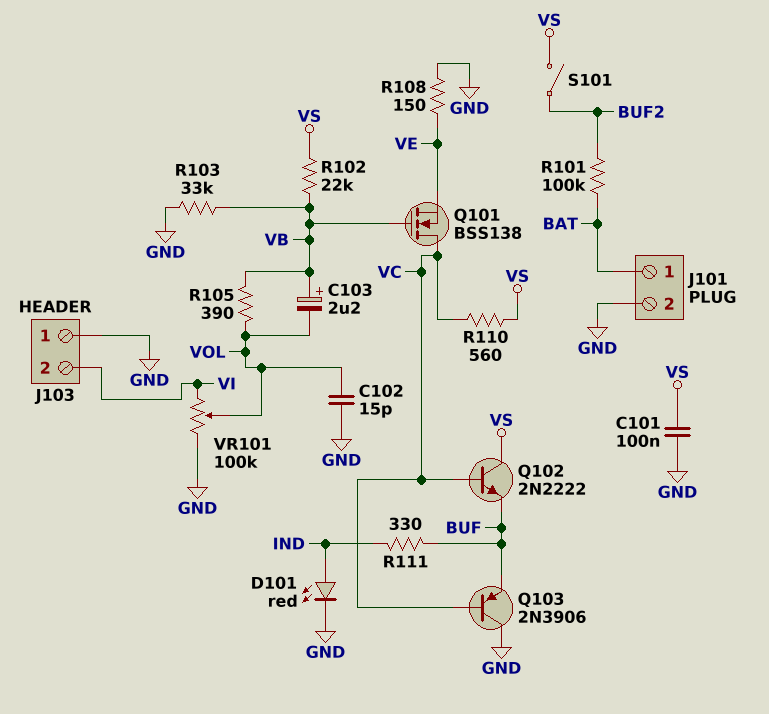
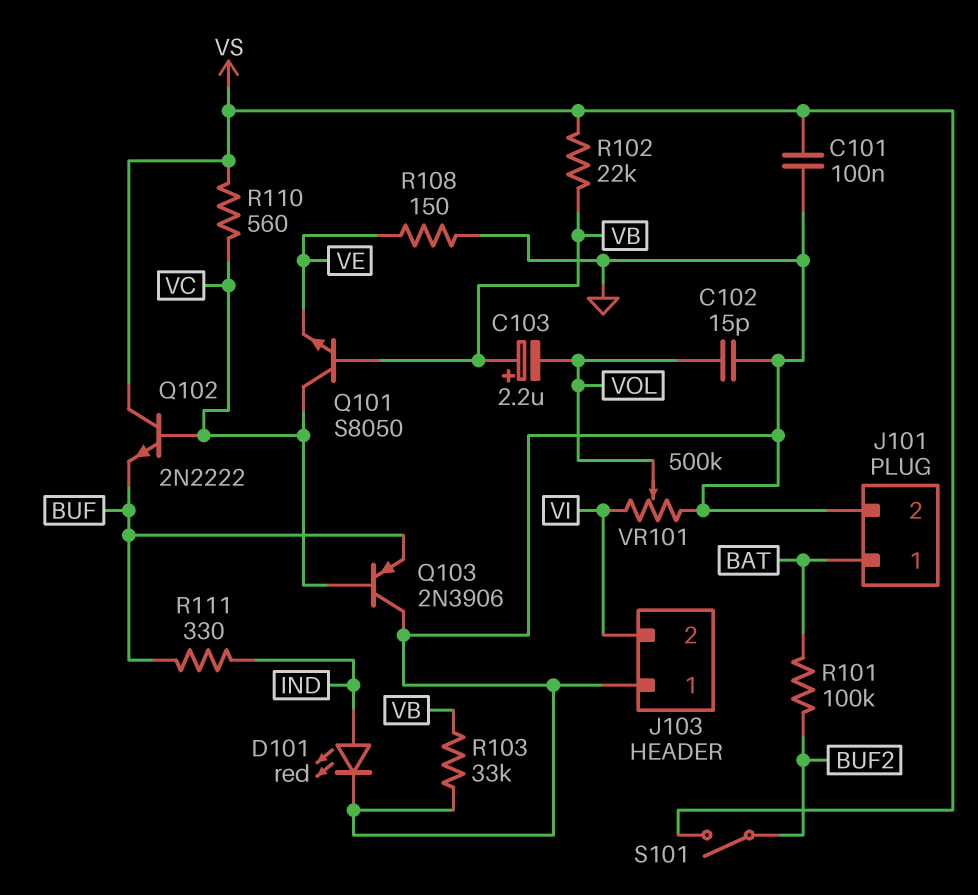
Q101: NMOS BSS138 (G VB, D VC, S VE) -> NPN S8050 (B VB, C VC, E VE)
R105: 390 (VB, VOL) -> none
VR101: 100k (GND, VI, wiper VOL) -> 500k (GND, VI, wiper VOL)

